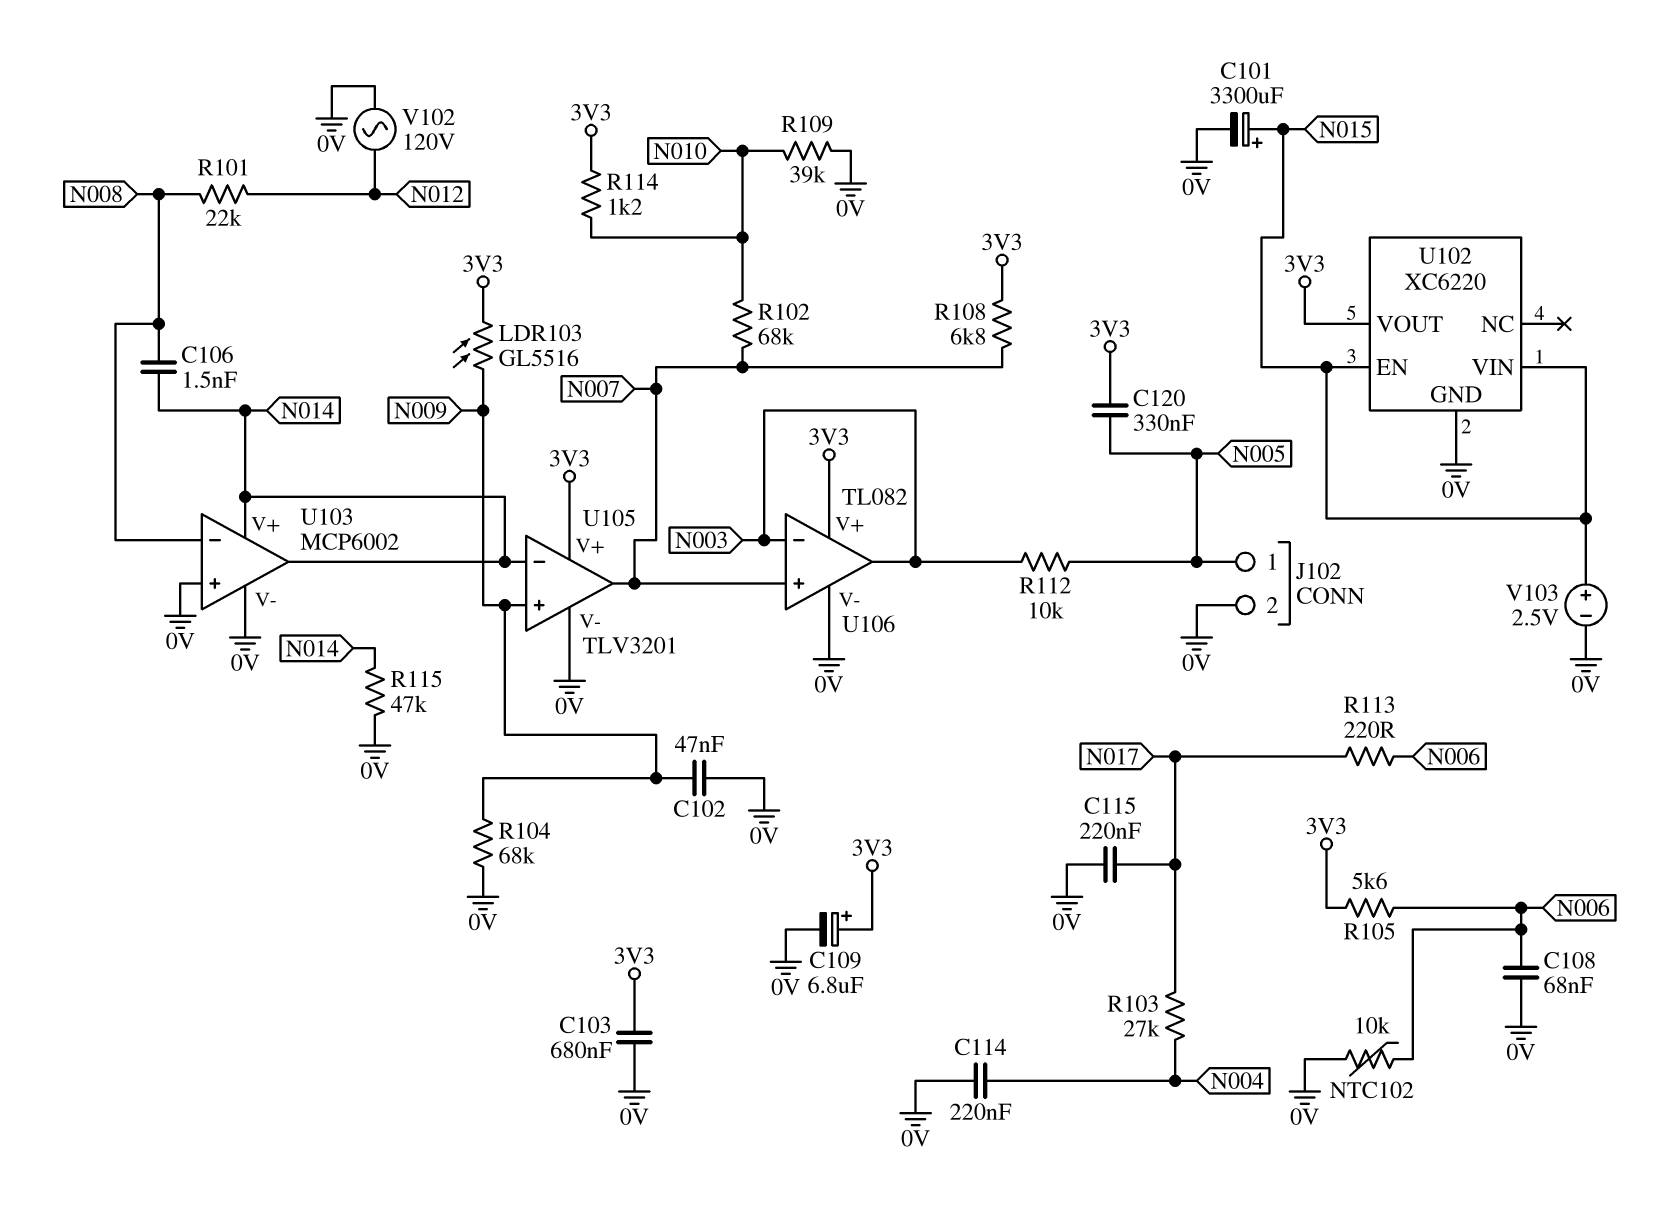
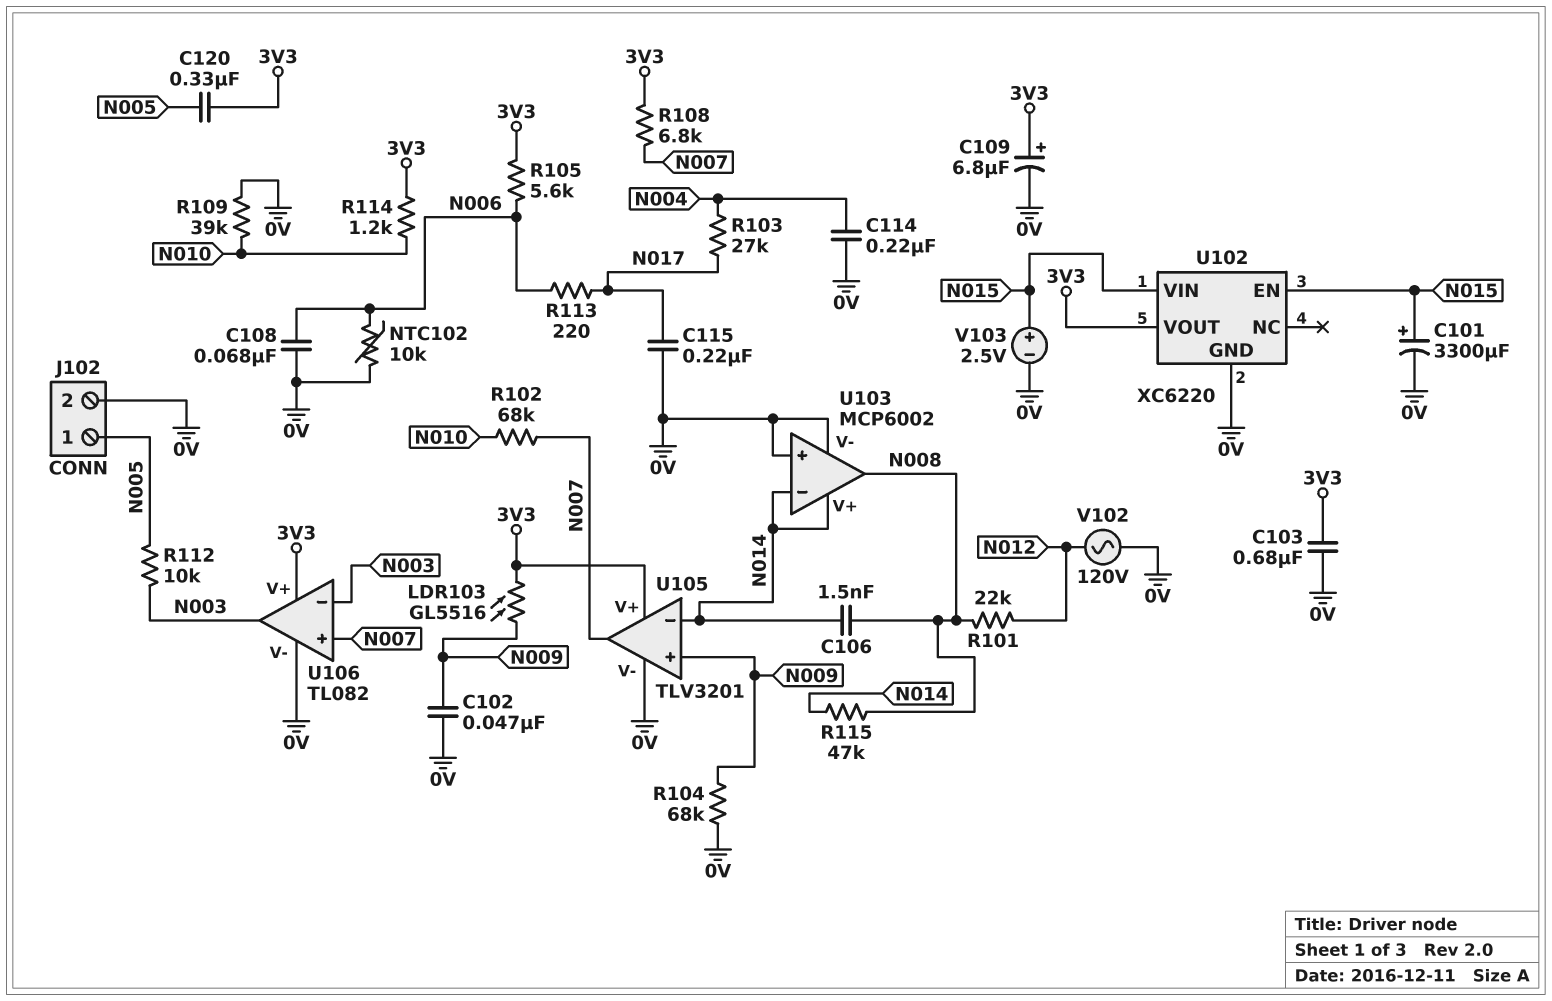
R115: 47k (0V, N014) -> 47k (N008, N014)
U103 pin in-: N008 -> N014
U103 pin out: N014 -> N008

